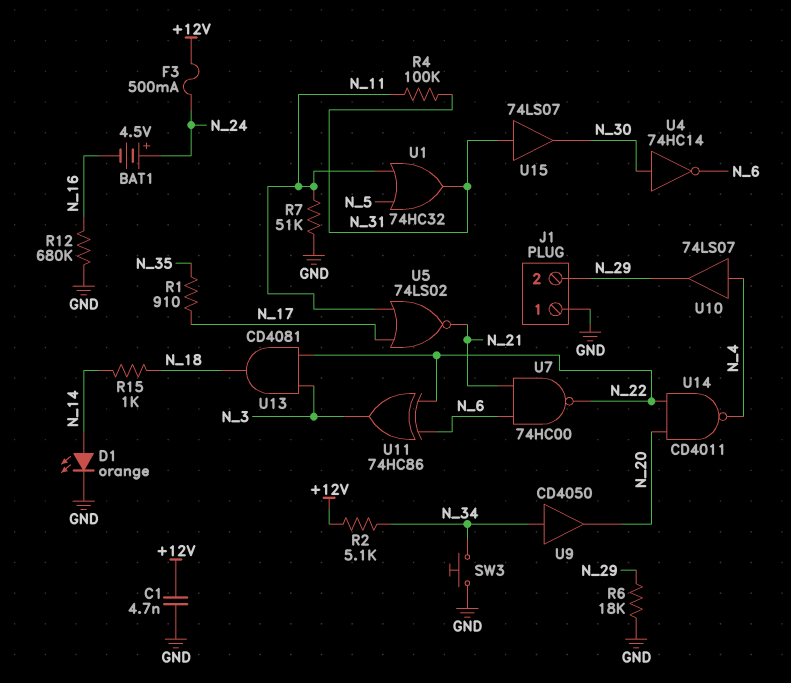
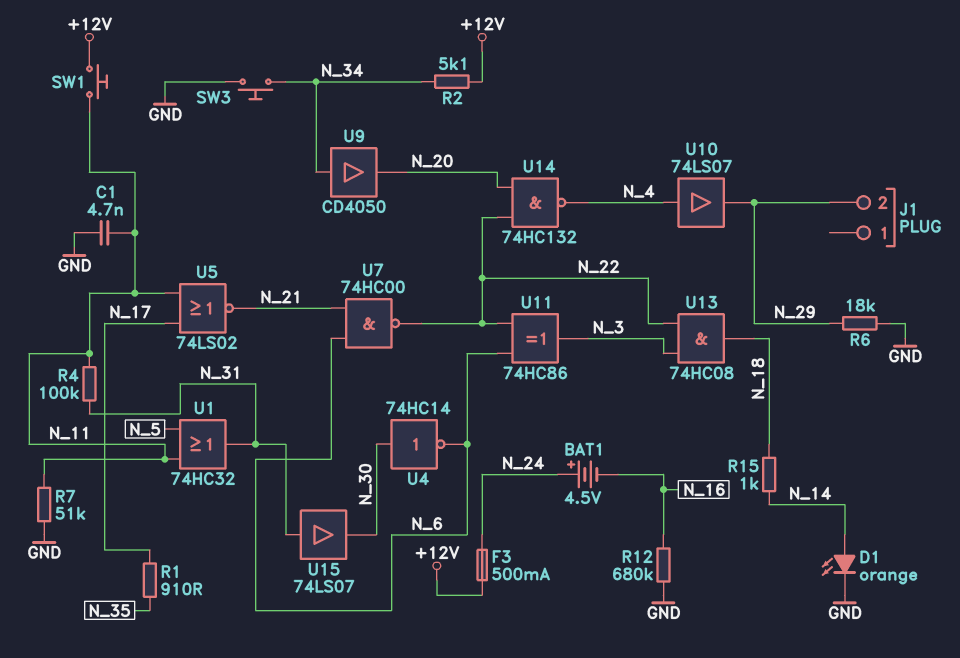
C1: 4.7nF (+12V, GND) -> 4.7nF (GND, N_11)
J1 pin 1: GND -> none
SW1: none -> button (+12V, N_11)
U13: AND CD4081 (in N_3, in N_22, out N_18) -> AND 74HC08 (in N_3, in N_22, out N_18)
U14: NAND CD4011 (in N_20, in N_22, out N_4) -> NAND 74HC132 (in N_20, in N_22, out N_4)

